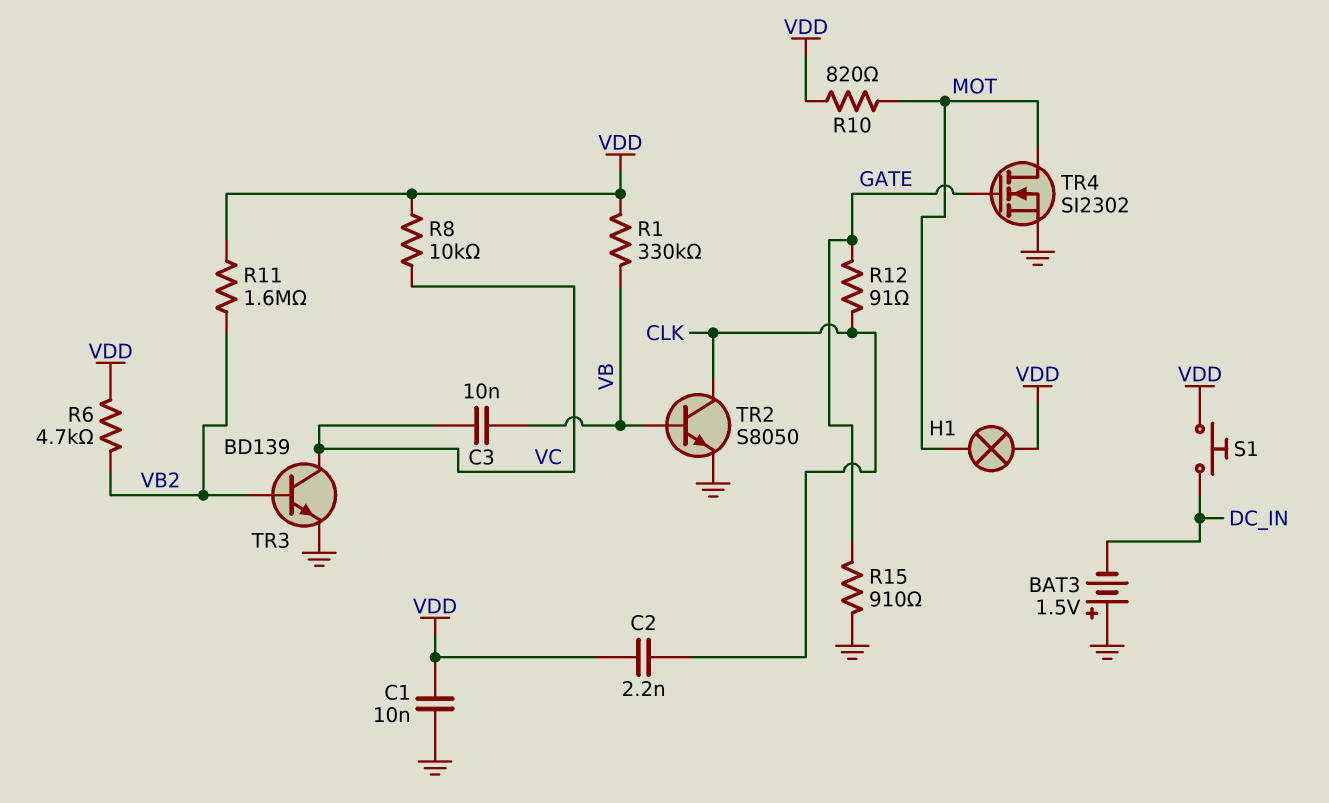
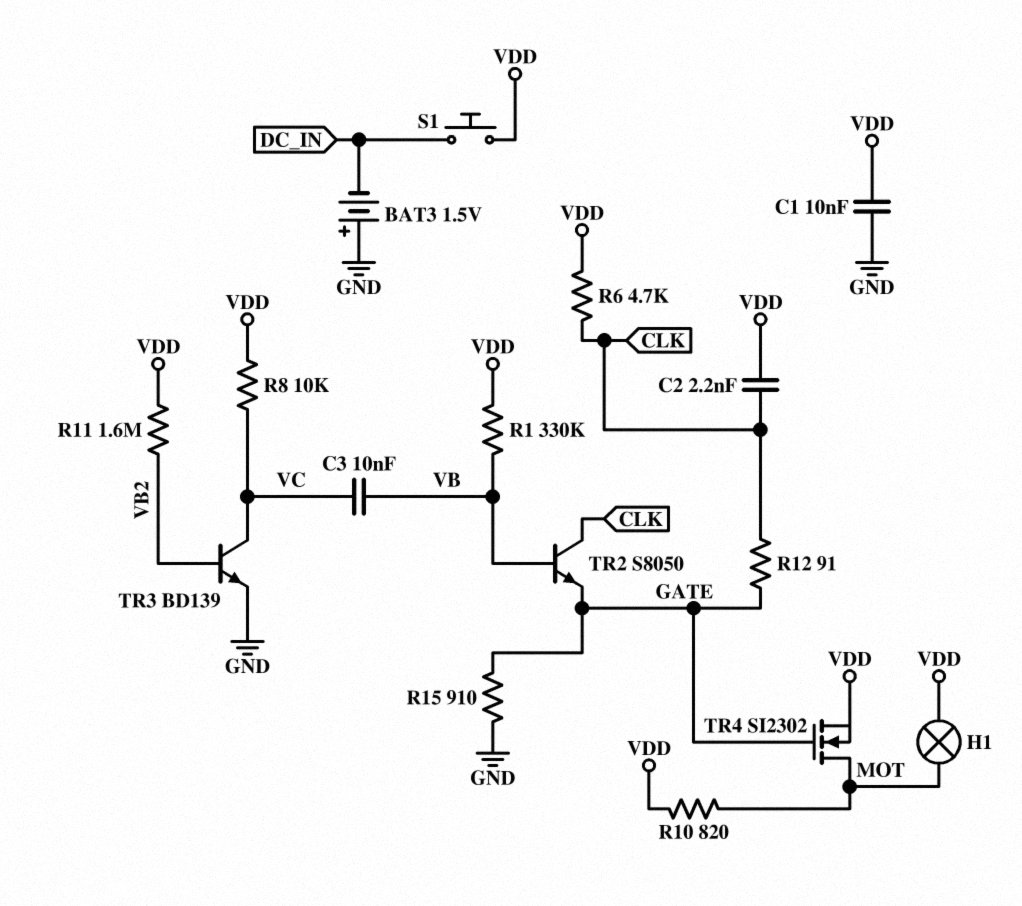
R6: 4.7k (VB2, VDD) -> 4.7k (CLK, VDD)
TR2: NPN S8050 (B VB, C CLK, E GND) -> NPN S8050 (B VB, C CLK, E GATE)
TR4: NMOS SI2302 (G GATE, D MOT, S GND) -> NMOS SI2302 (G GATE, D MOT, S VDD)

